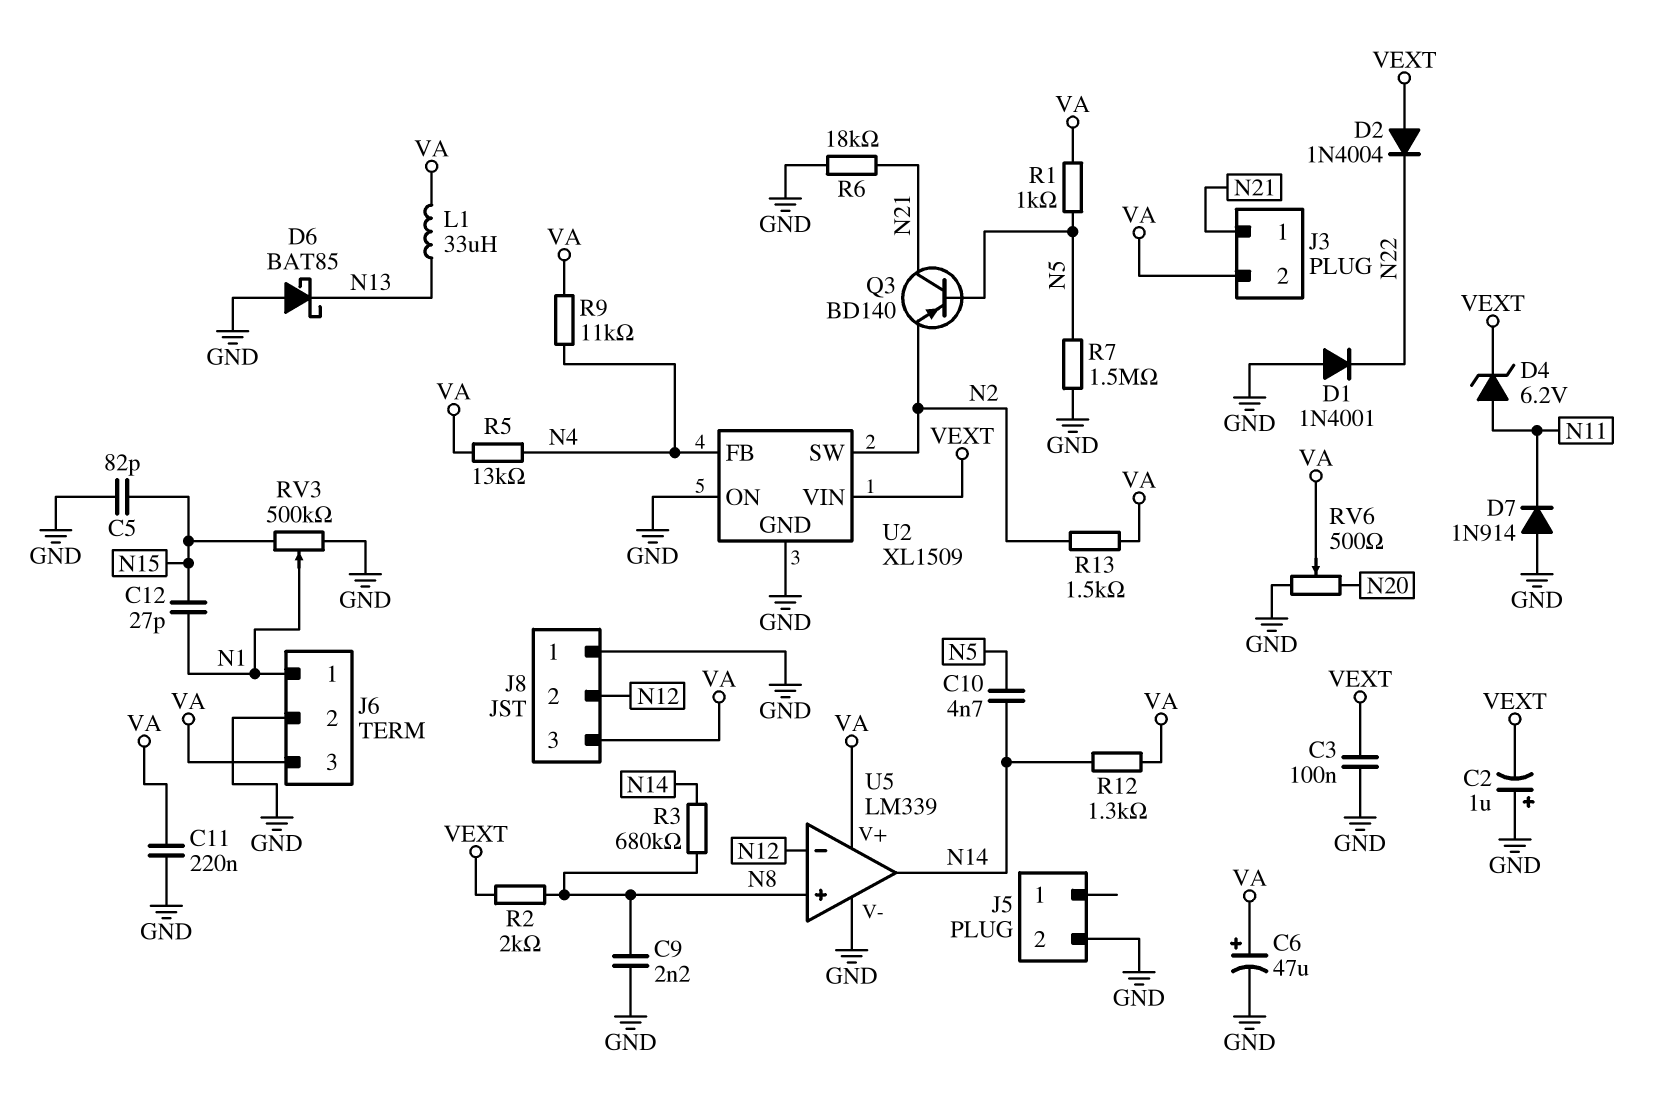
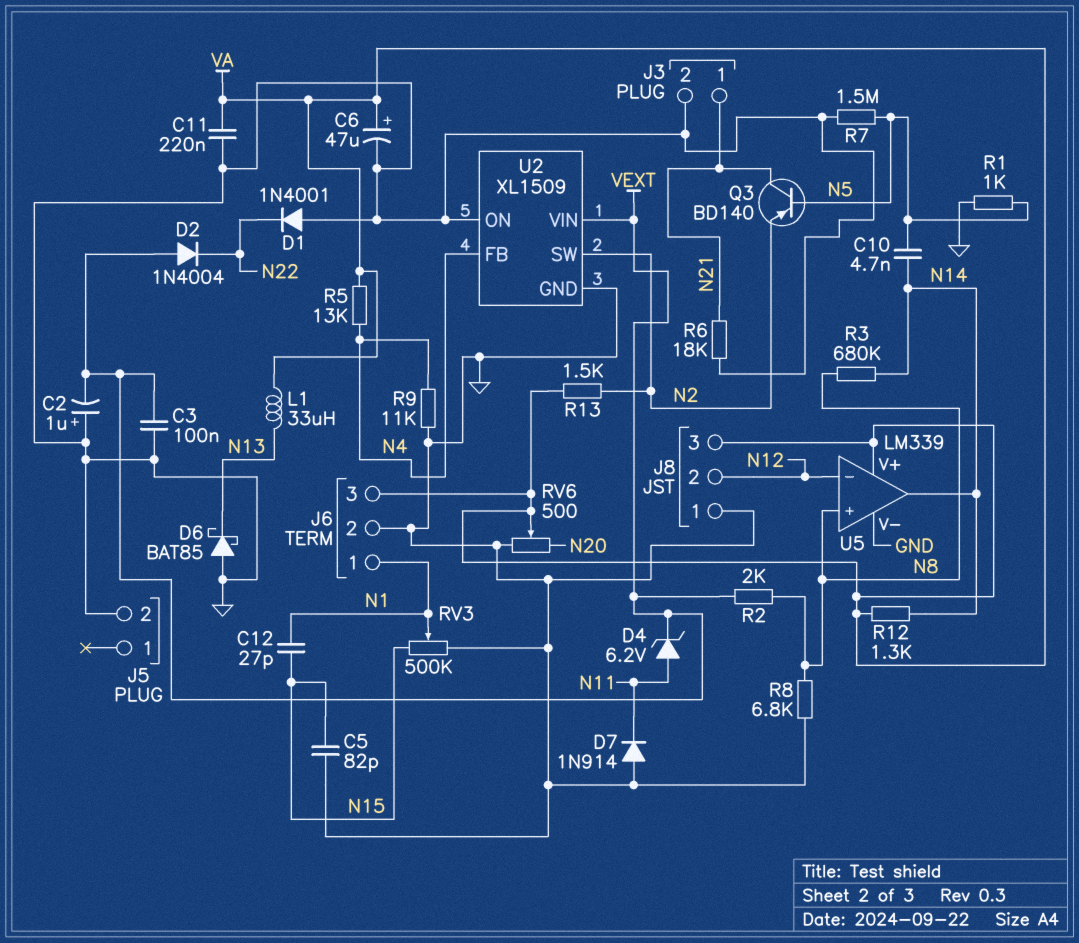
C9: 2.2nF (GND, N8) -> none
J3 pin 2: VA -> GND
R1: 1k (N5, VA) -> 1k (GND, N5)
R8: none -> 6.8k (GND, N8)
R9: 11k (N4, VA) -> 11k (GND, N4)

